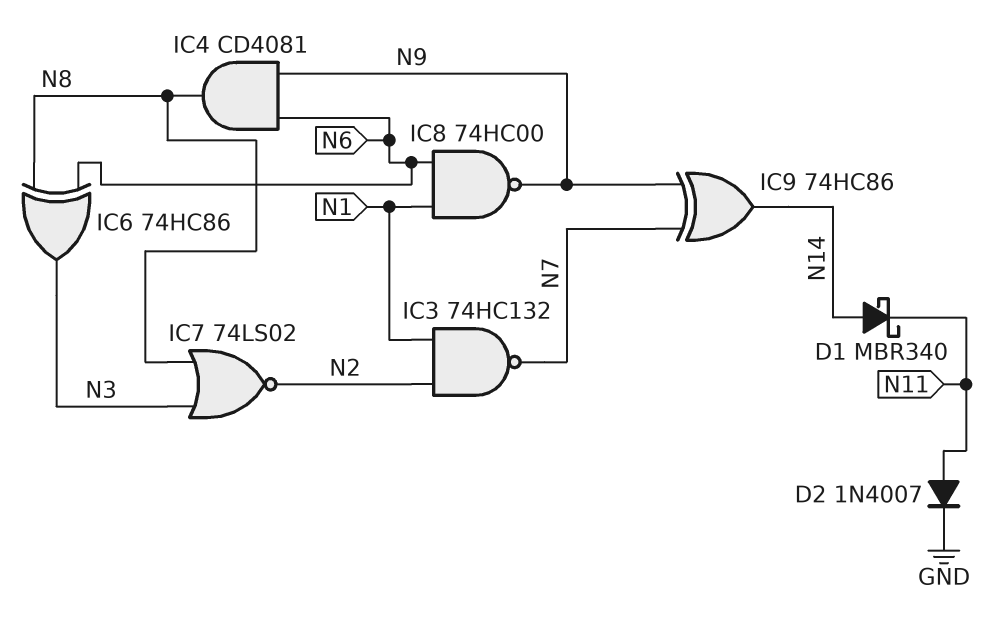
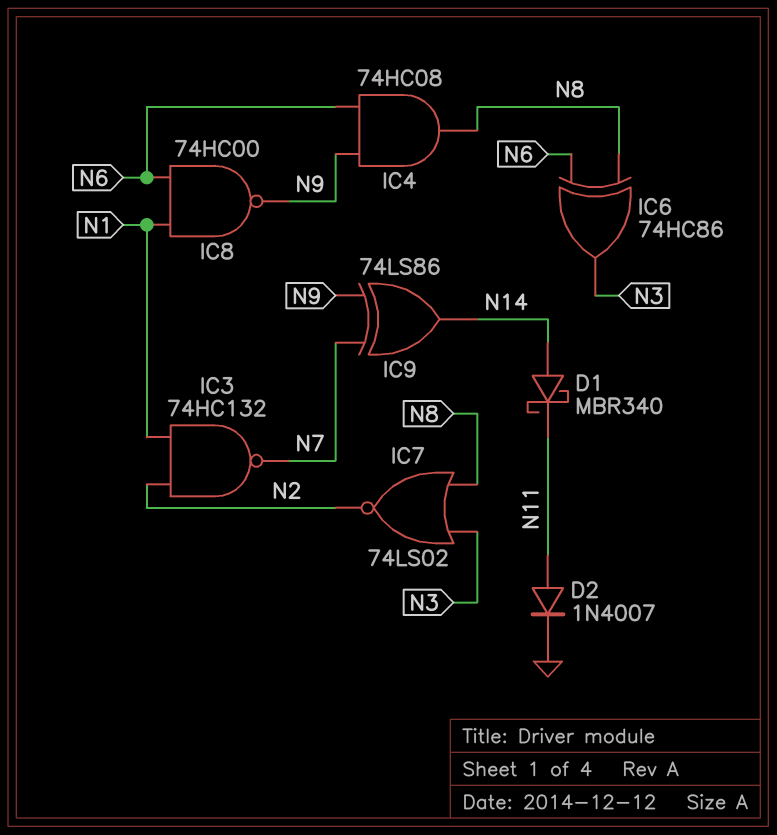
IC4: AND CD4081 (in N6, in N9, out N8) -> AND 74HC08 (in N6, in N9, out N8)
IC9: XOR 74HC86 (in N7, in N9, out N14) -> XOR 74LS86 (in N7, in N9, out N14)

